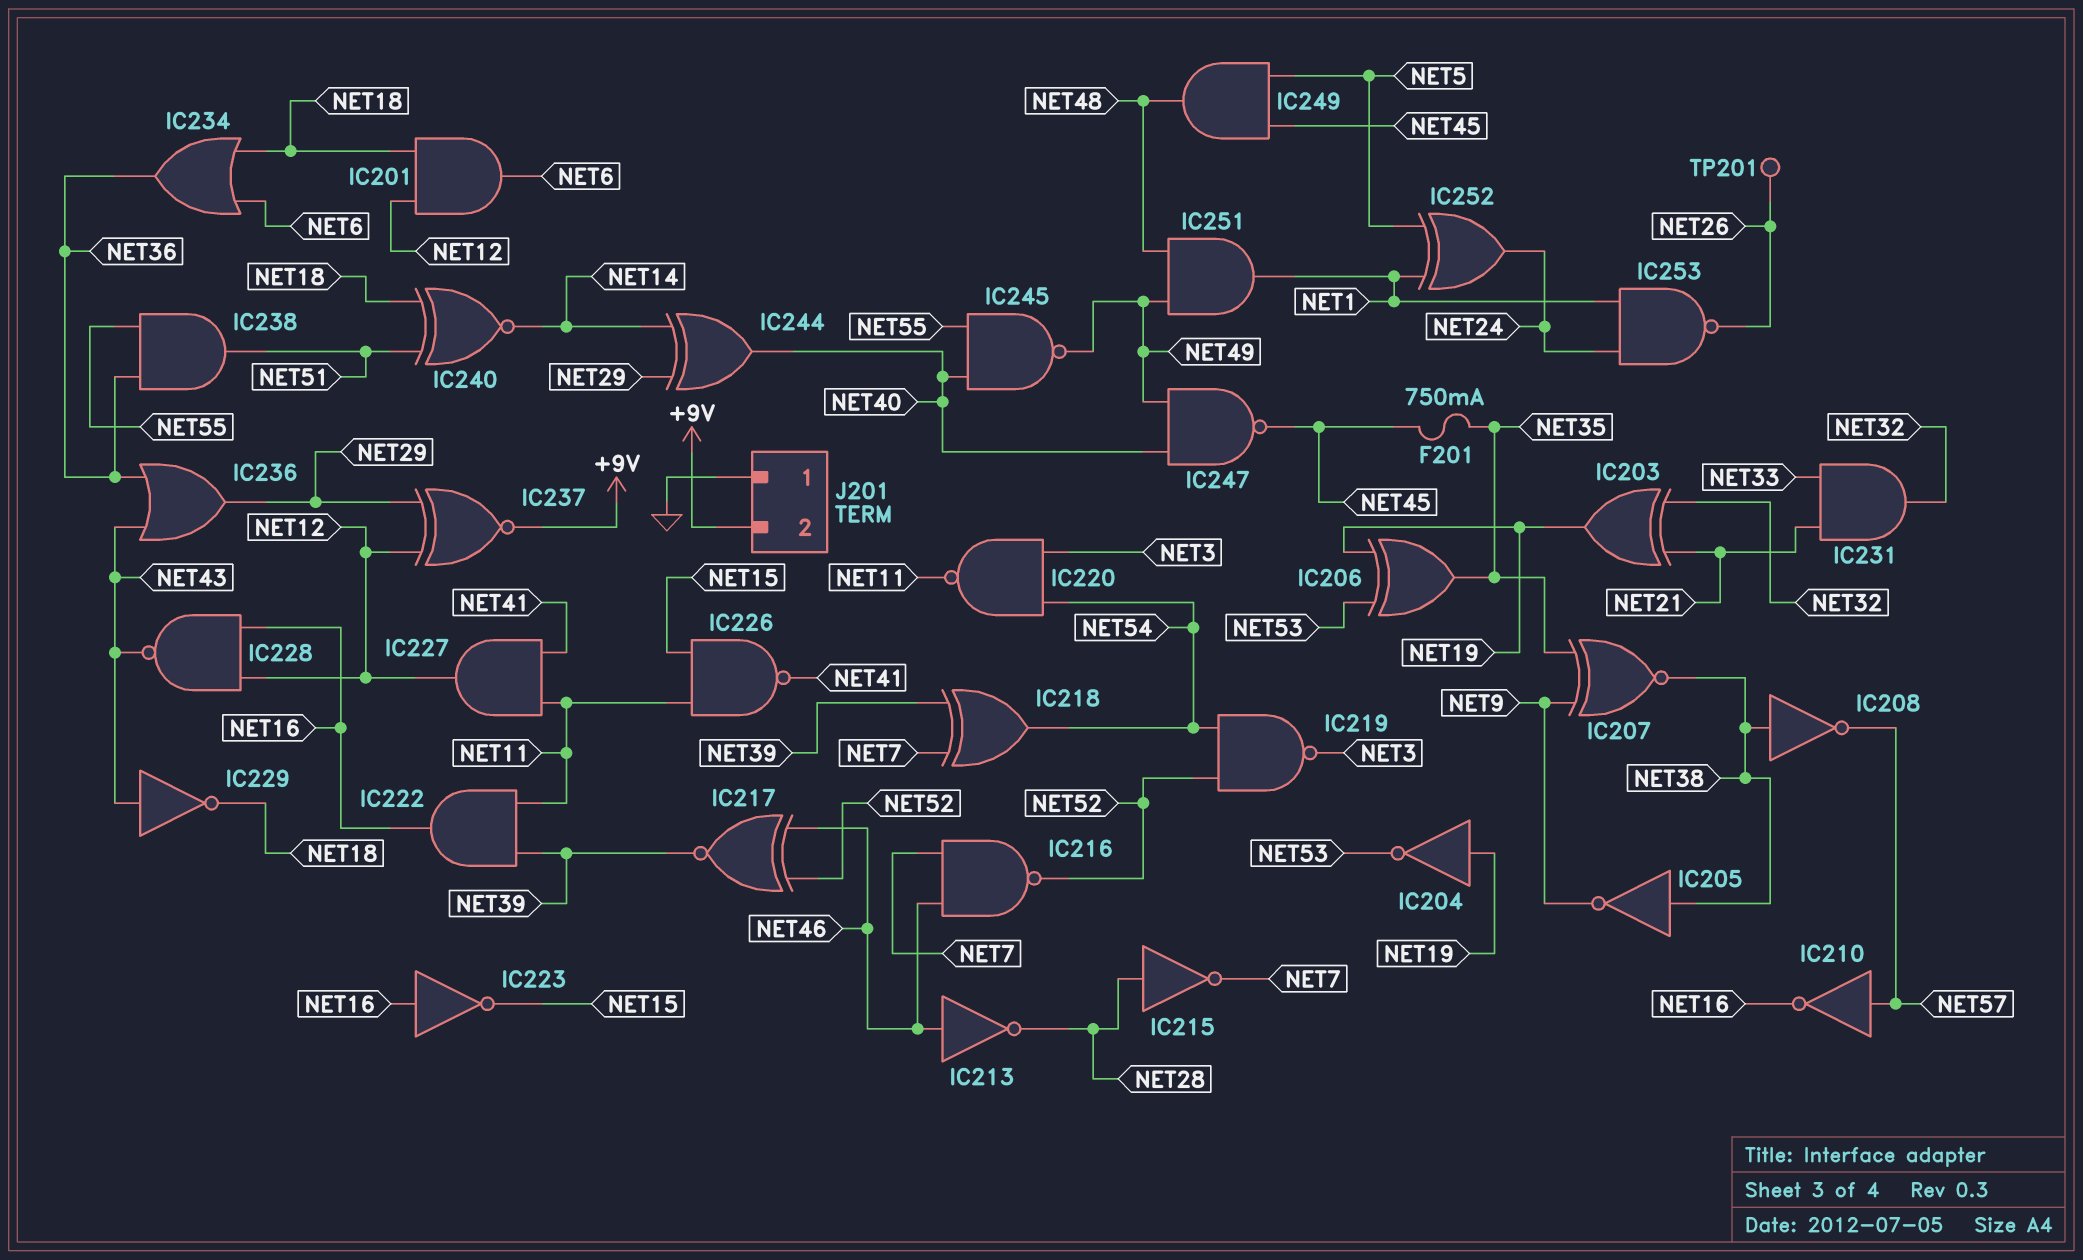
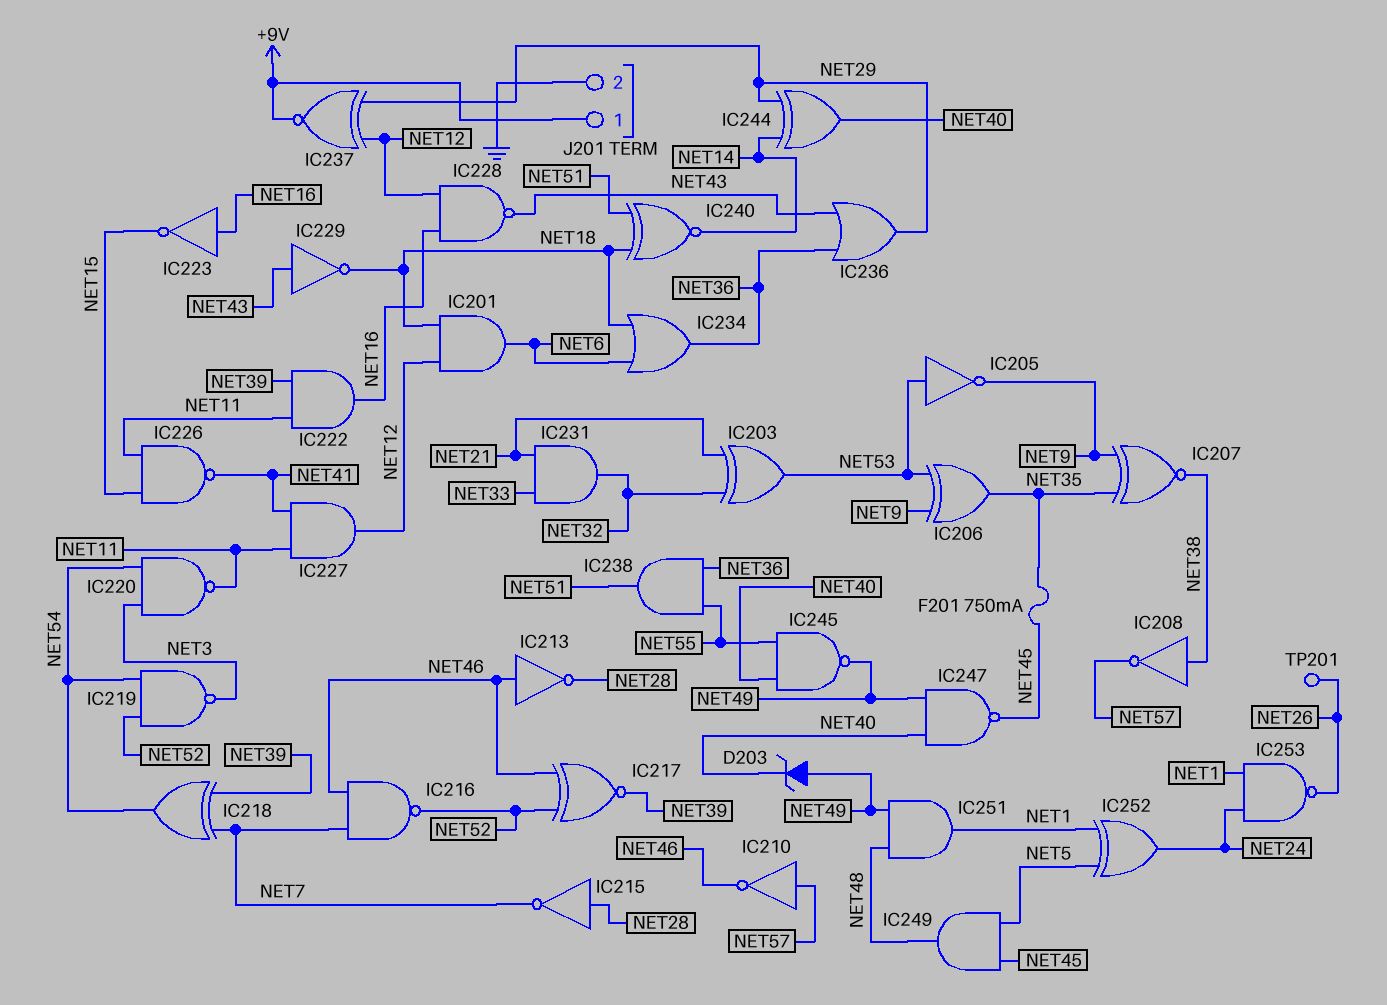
D203: none -> zener (A NET49, K NET40)
IC203: XOR (in NET21, in NET32, out NET19) -> XOR (in NET21, in NET32, out NET53)
IC204: NOT (in NET19, out NET53) -> none
IC205: NOT (in NET38, out NET9) -> NOT (in NET53, out NET9)
IC206: XOR (in NET19, in NET53, out NET35) -> XOR (in NET9, in NET53, out NET35)
IC210: NOT (in NET57, out NET16) -> NOT (in NET57, out NET46)
J201 pin 1: GND -> +9V
J201 pin 2: +9V -> GND

